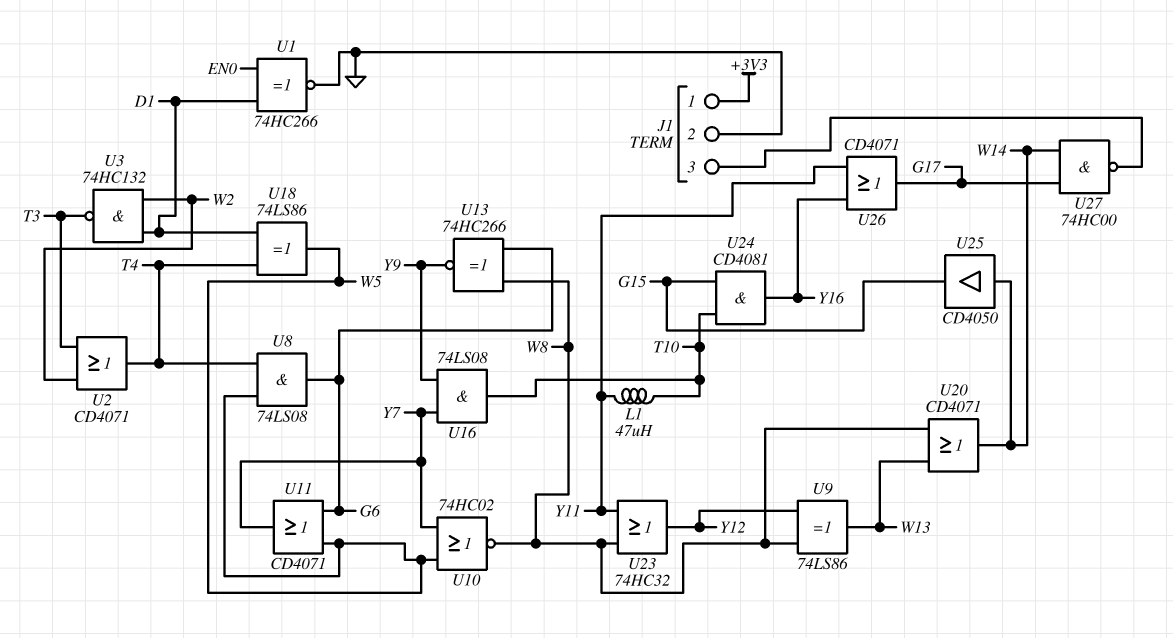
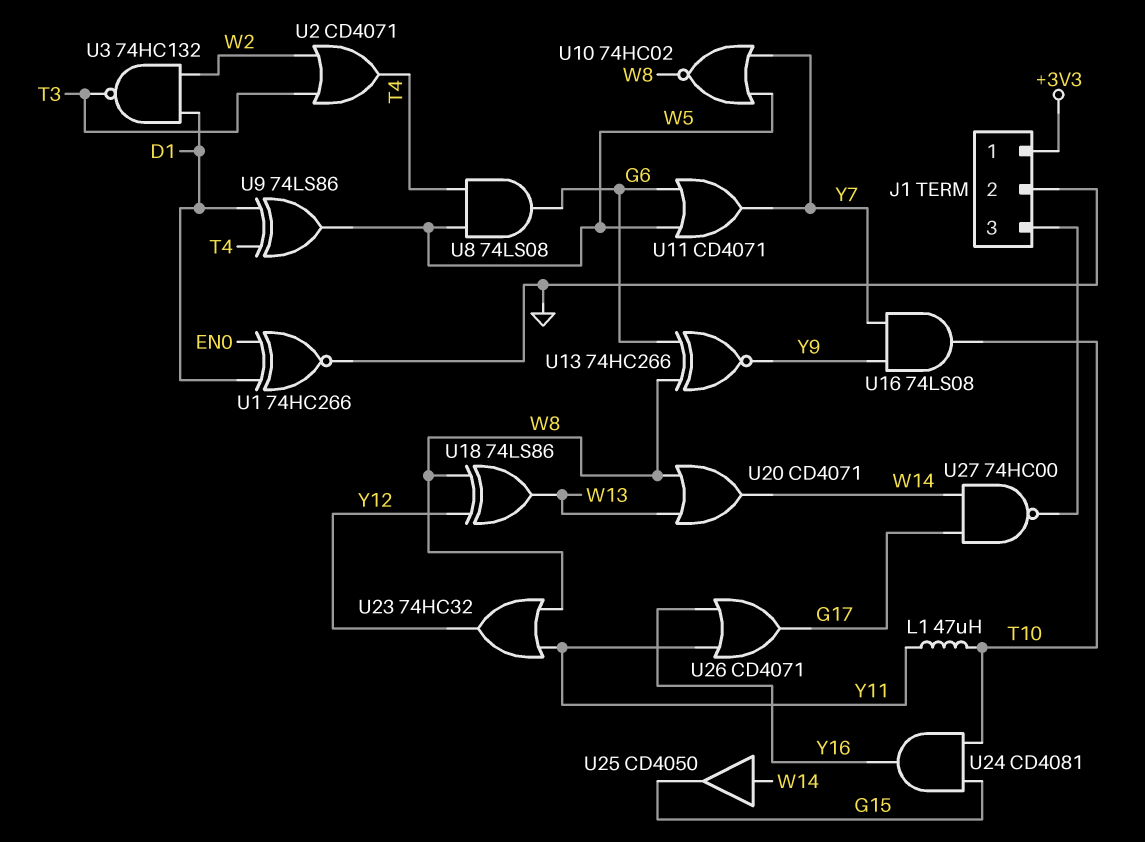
U9: XOR 74LS86 (in W8, in Y12, out W13) -> XOR 74LS86 (in D1, in T4, out W5)
U18: XOR 74LS86 (in D1, in T4, out W5) -> XOR 74LS86 (in W8, in Y12, out W13)

